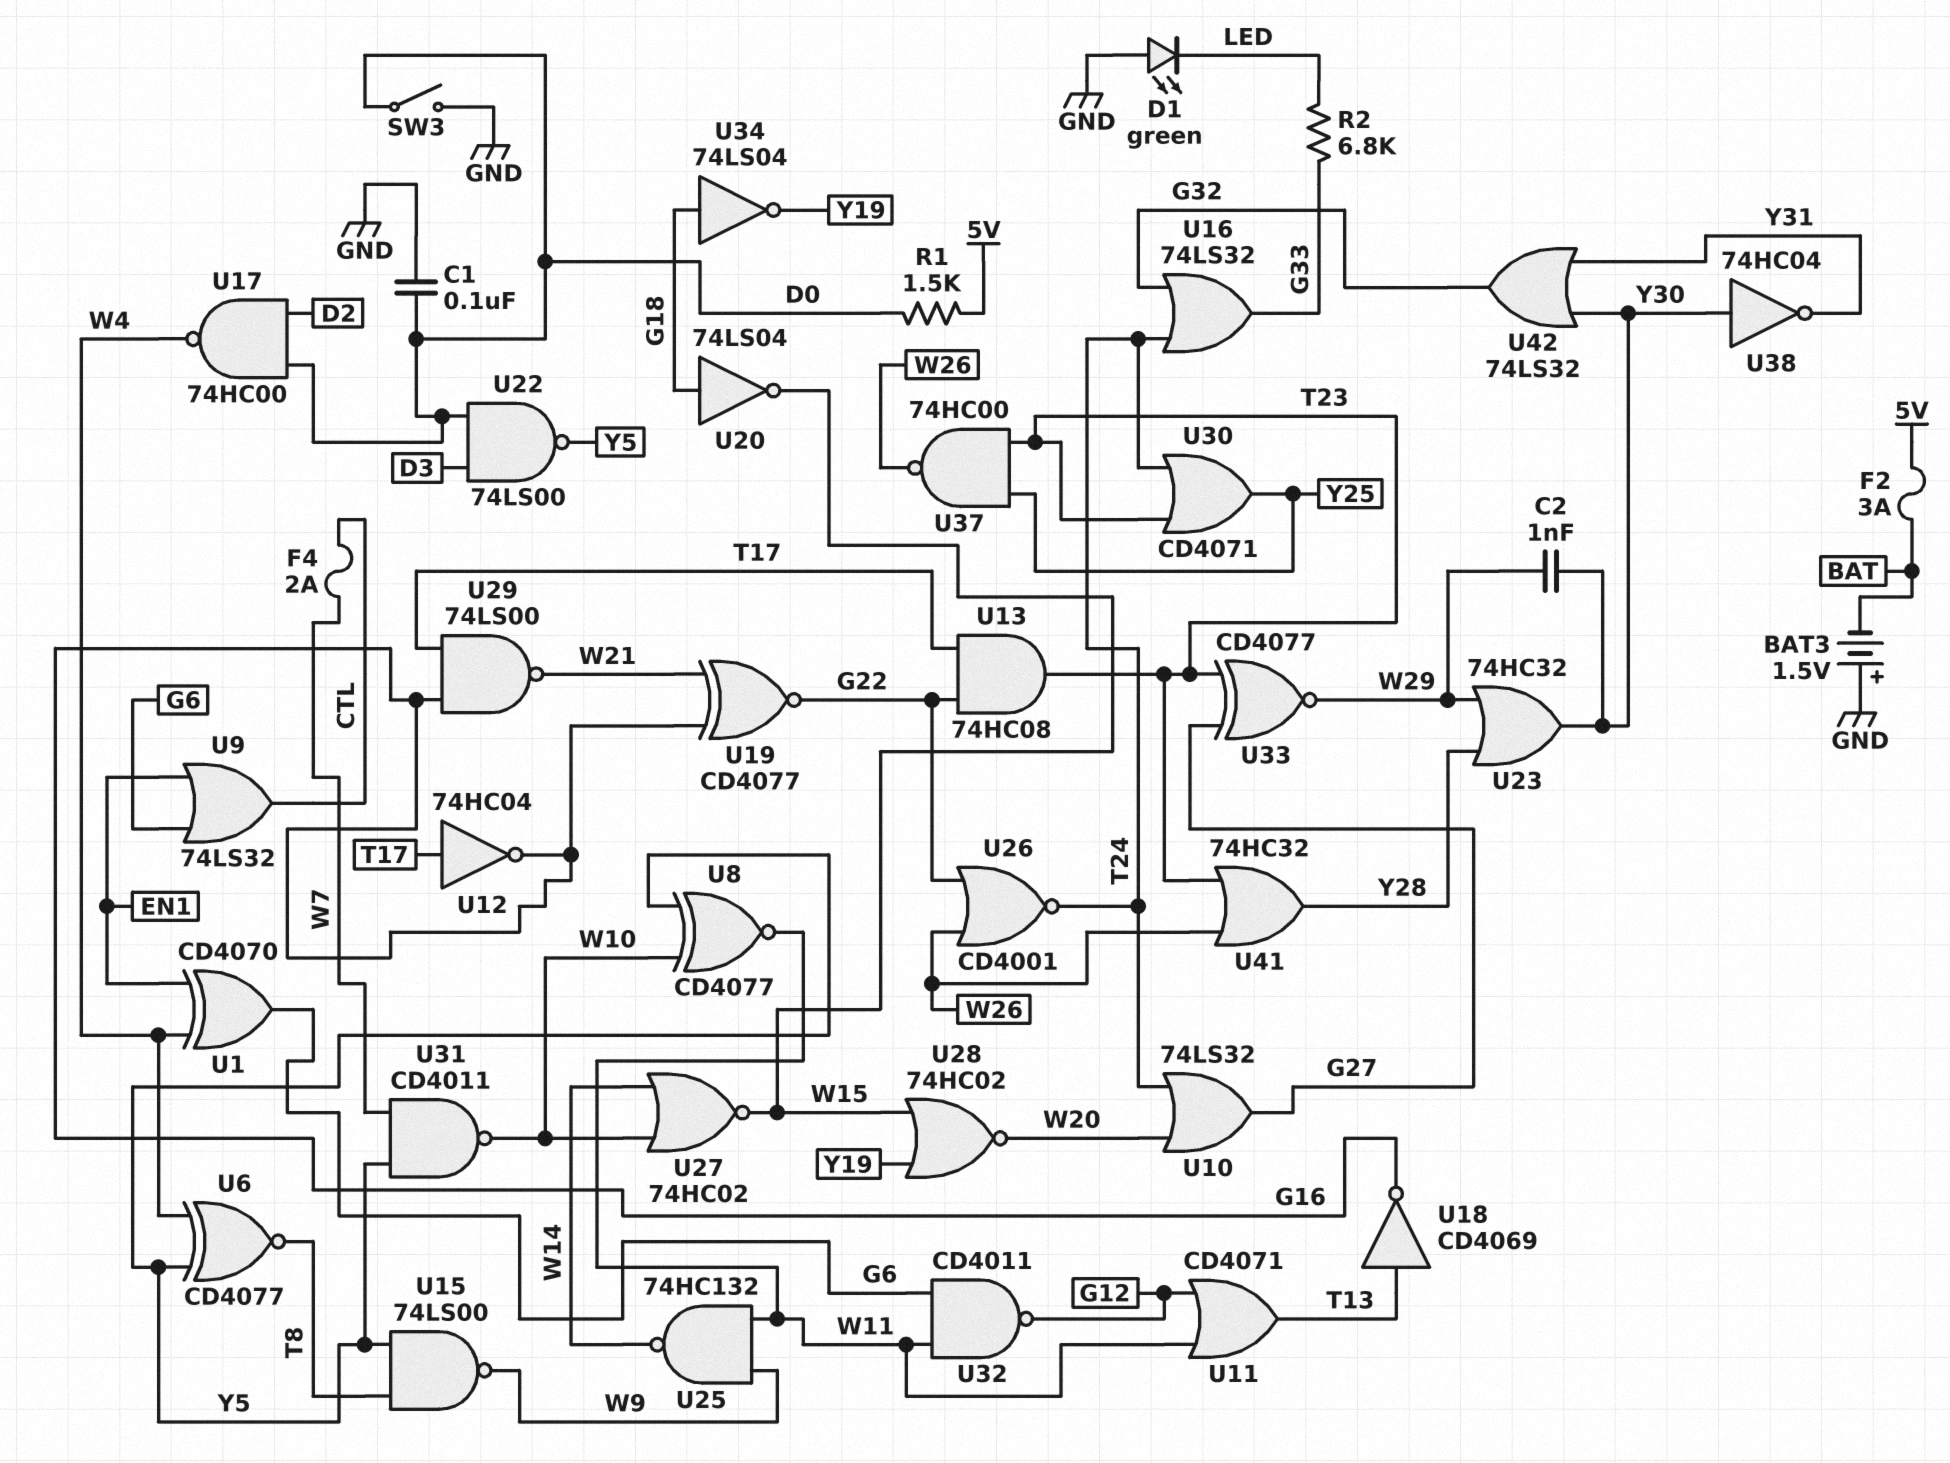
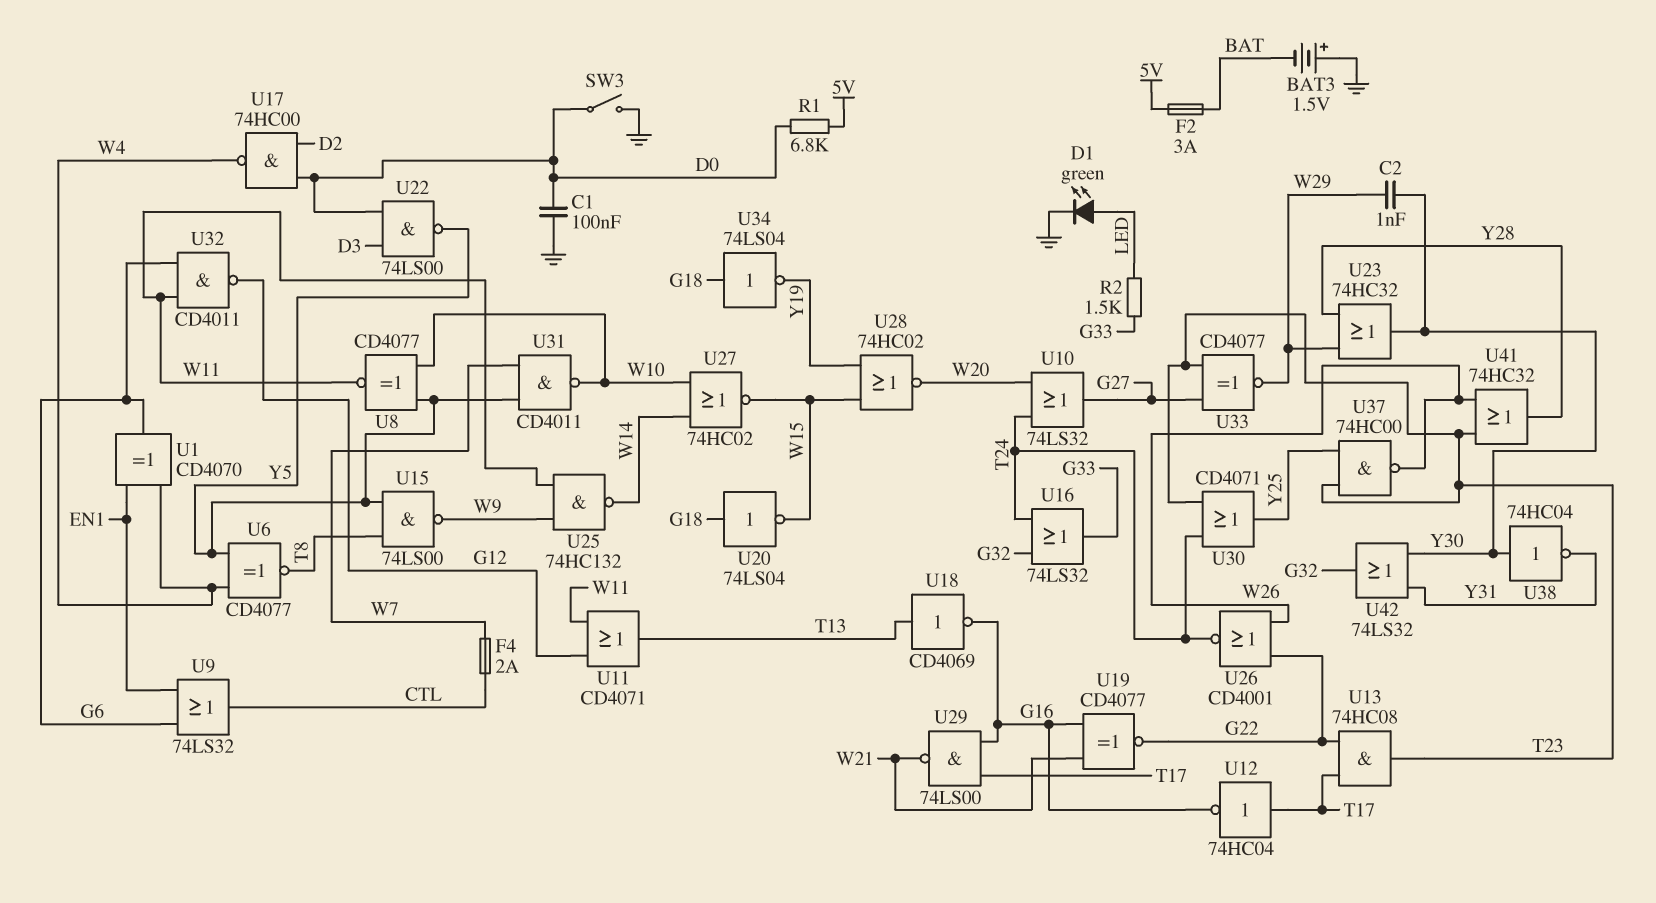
D1: LED green (A GND, K LED) -> LED green (A LED, K GND)
R1: 1.5k (5V, D0) -> 6.8k (5V, D0)
R2: 6.8k (G33, LED) -> 1.5k (G33, LED)

